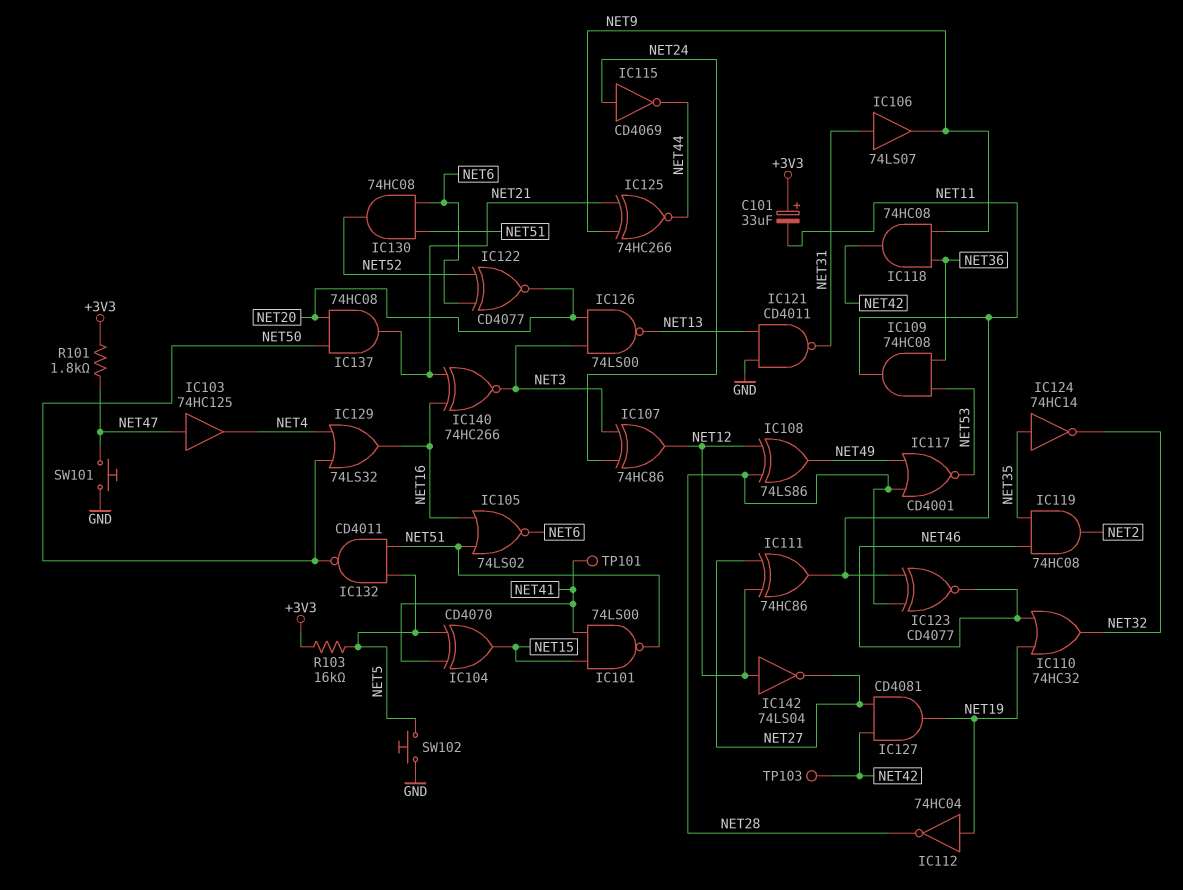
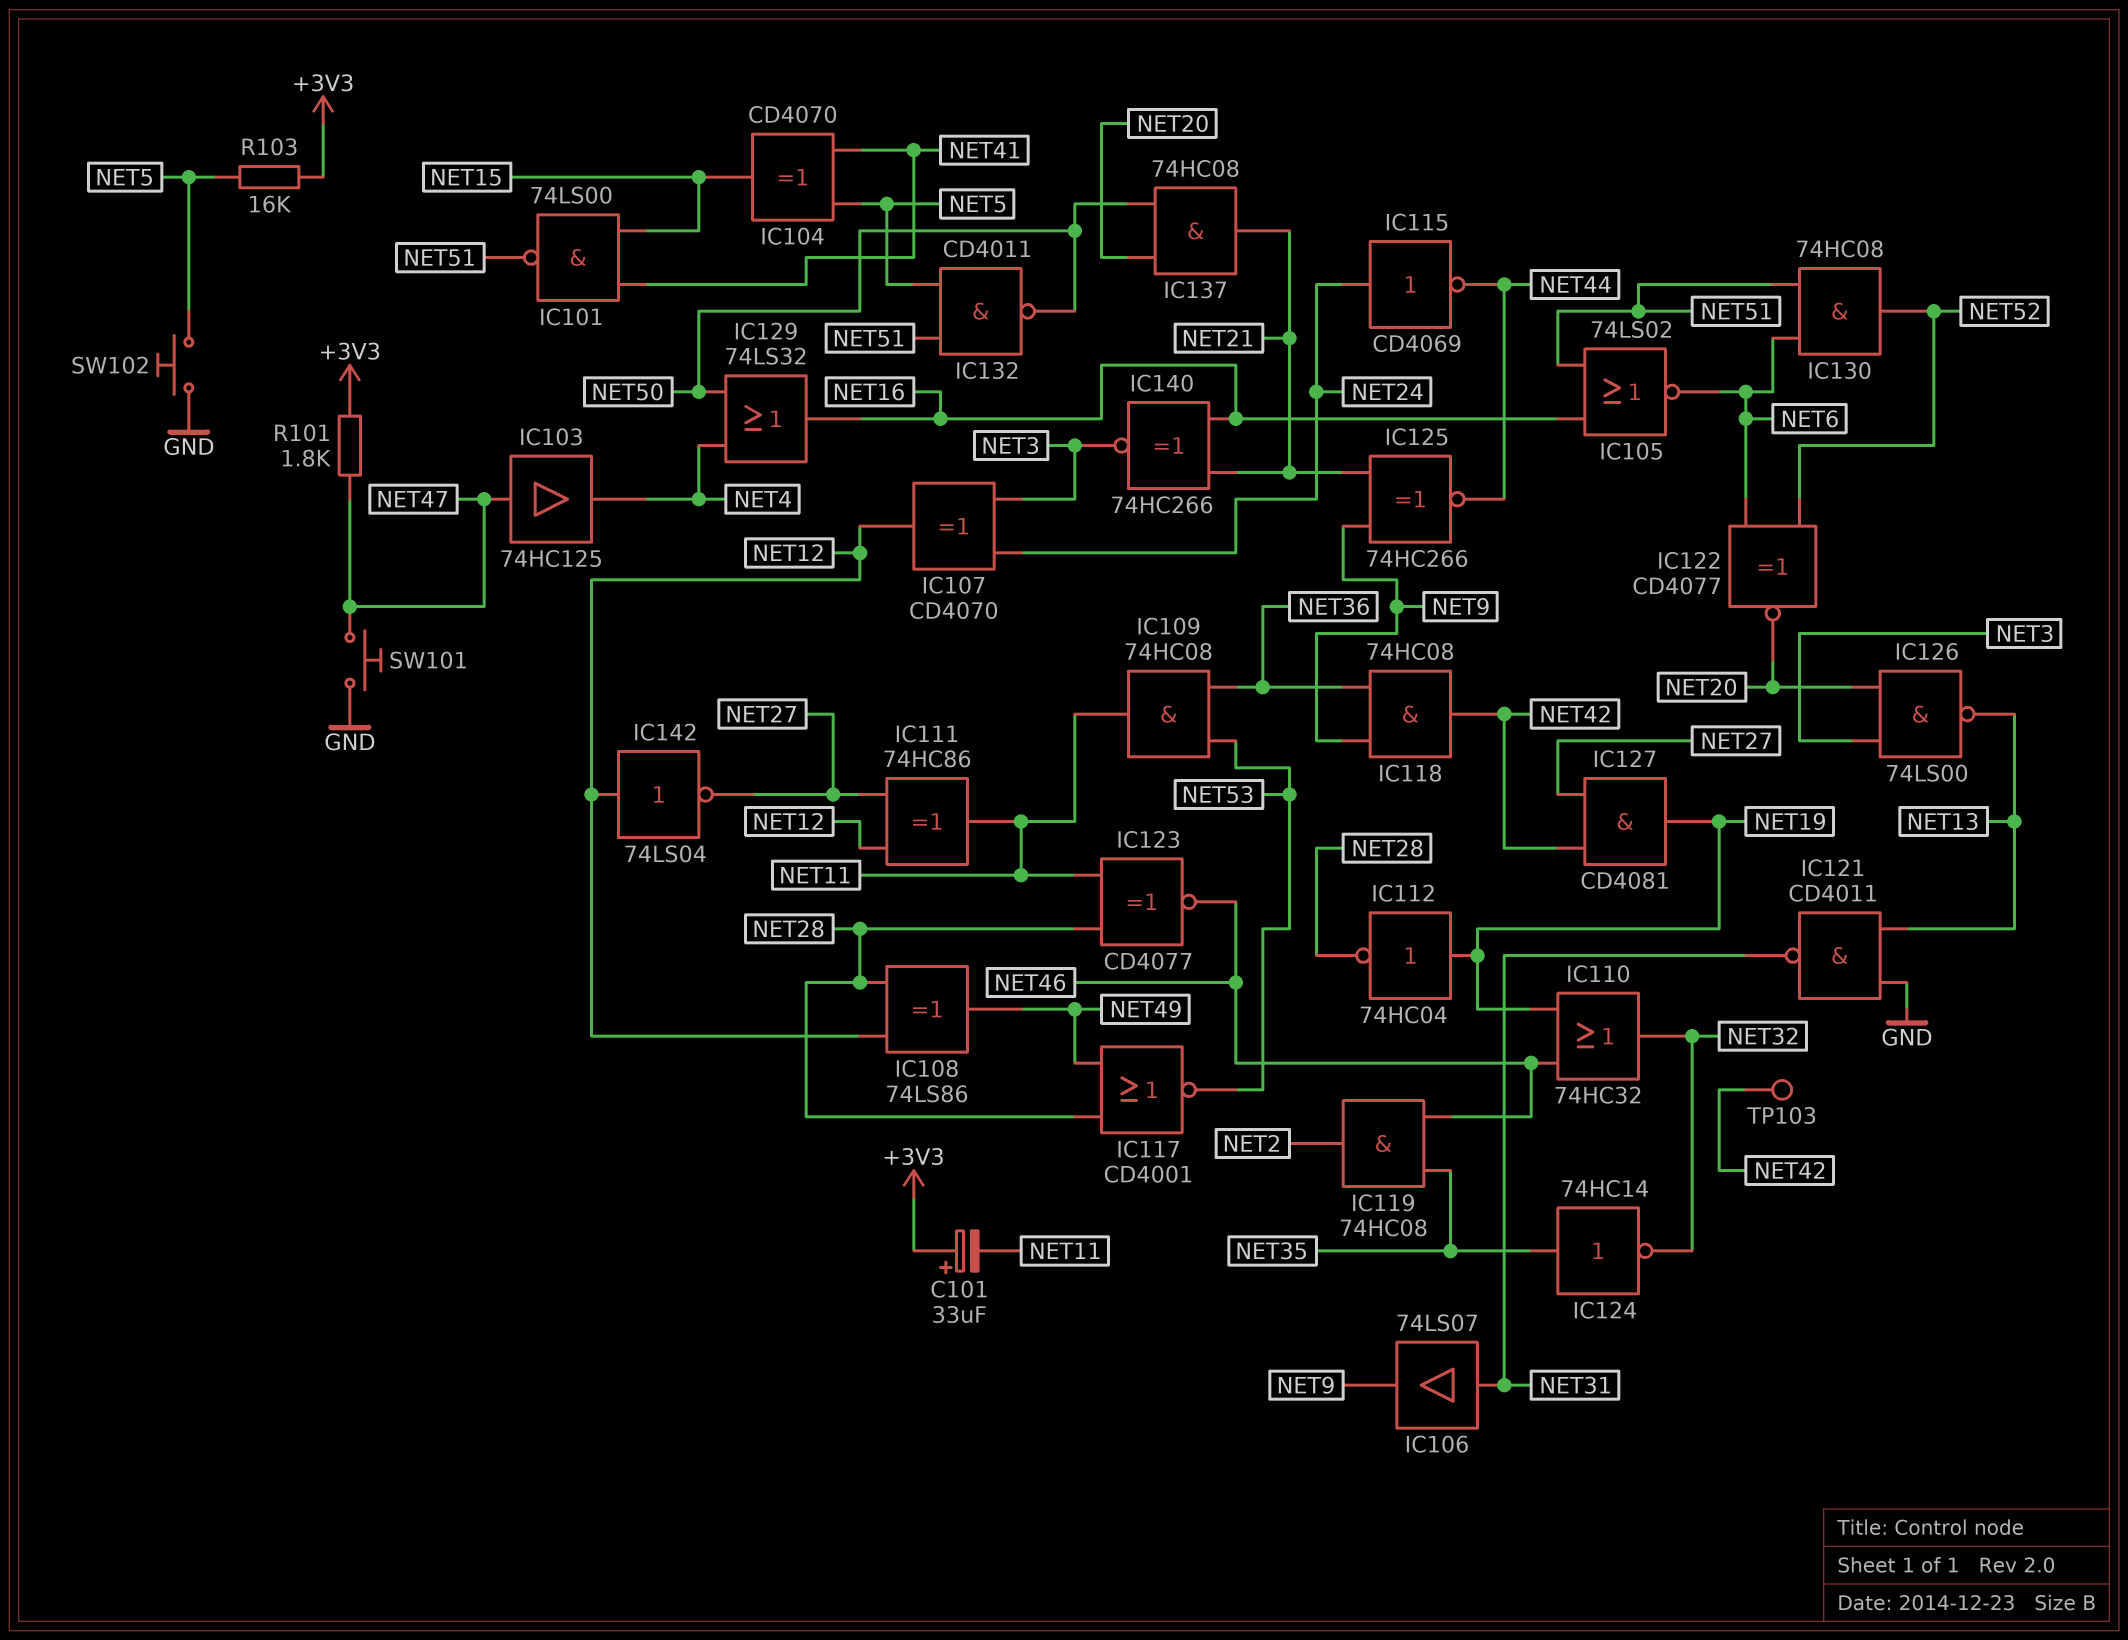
IC107: XOR 74HC86 (in NET3, in NET24, out NET12) -> XOR CD4070 (in NET3, in NET24, out NET12)
TP101: test point (NET41) -> none

